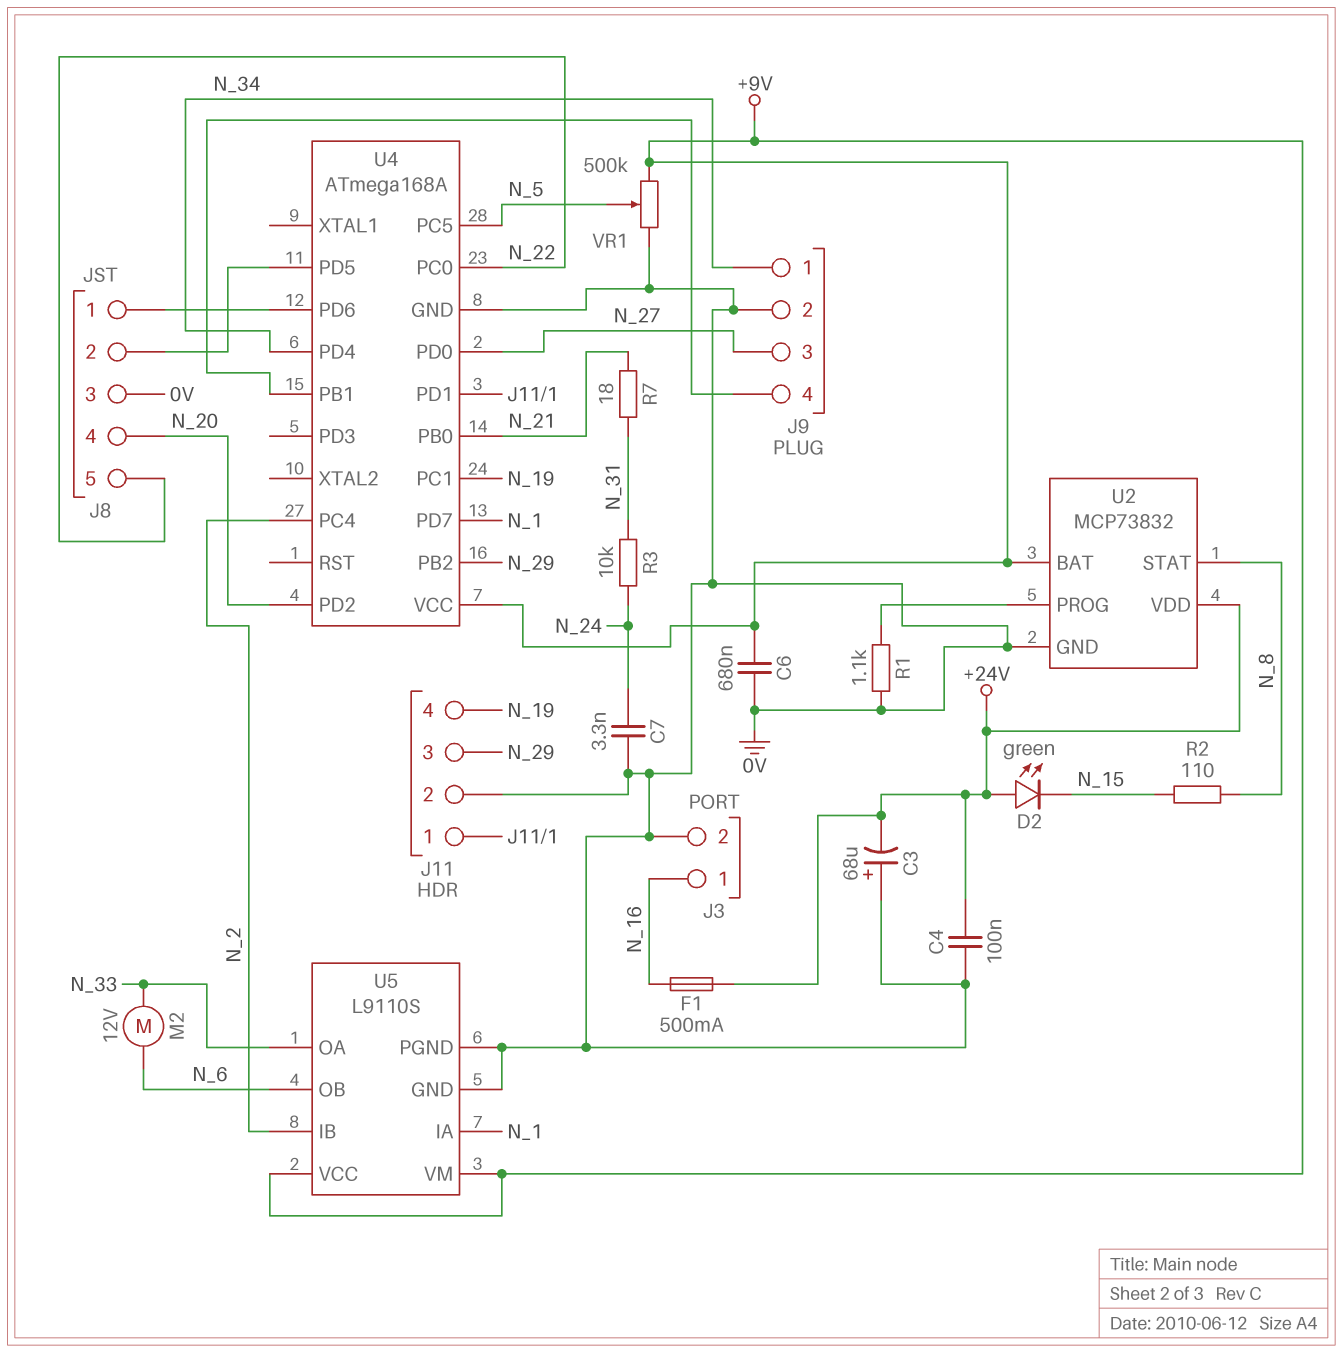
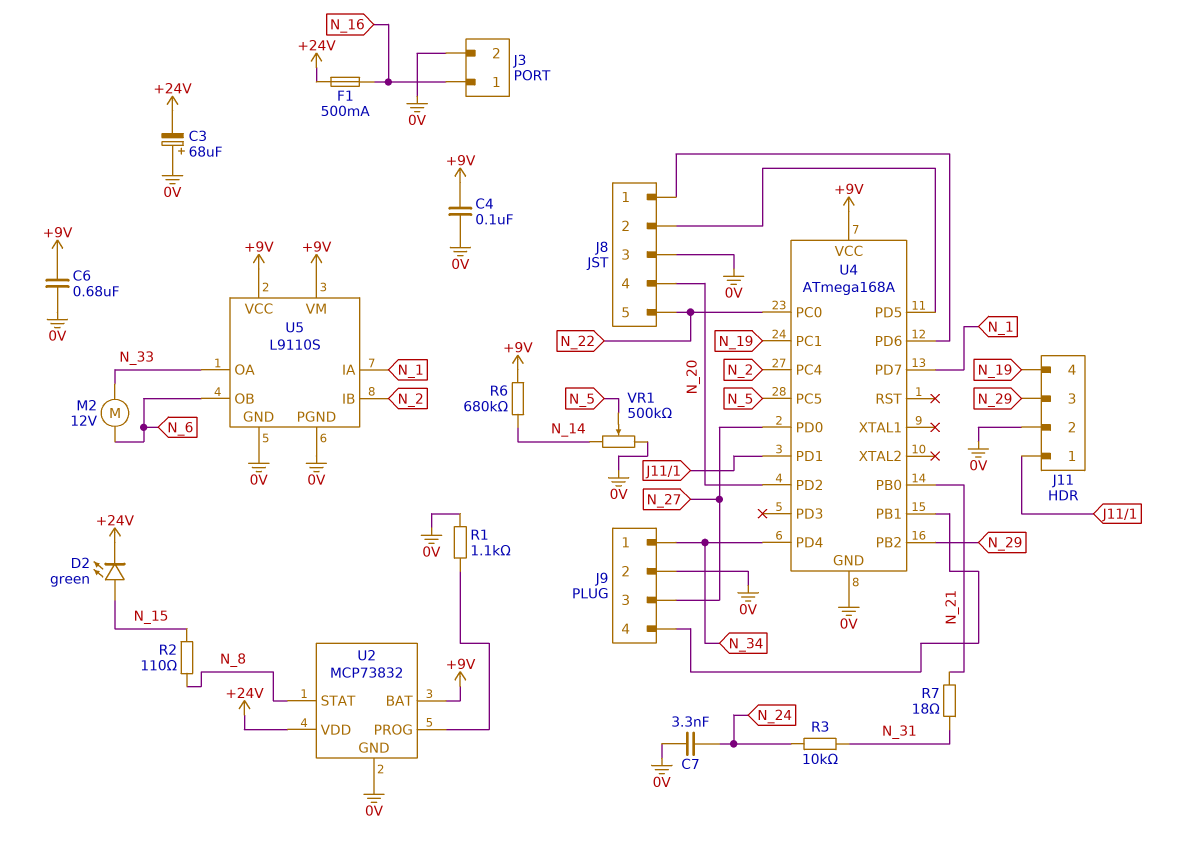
C4: 100nF (+24V, 0V) -> 100nF (+9V, 0V)
D2: LED green (A +24V, K N_15) -> LED green (A N_15, K +24V)
R6: none -> 680k (+9V, N_14)
VR1: 500k (+9V, 0V, wiper N_5) -> 500k (0V, N_14, wiper N_5)

